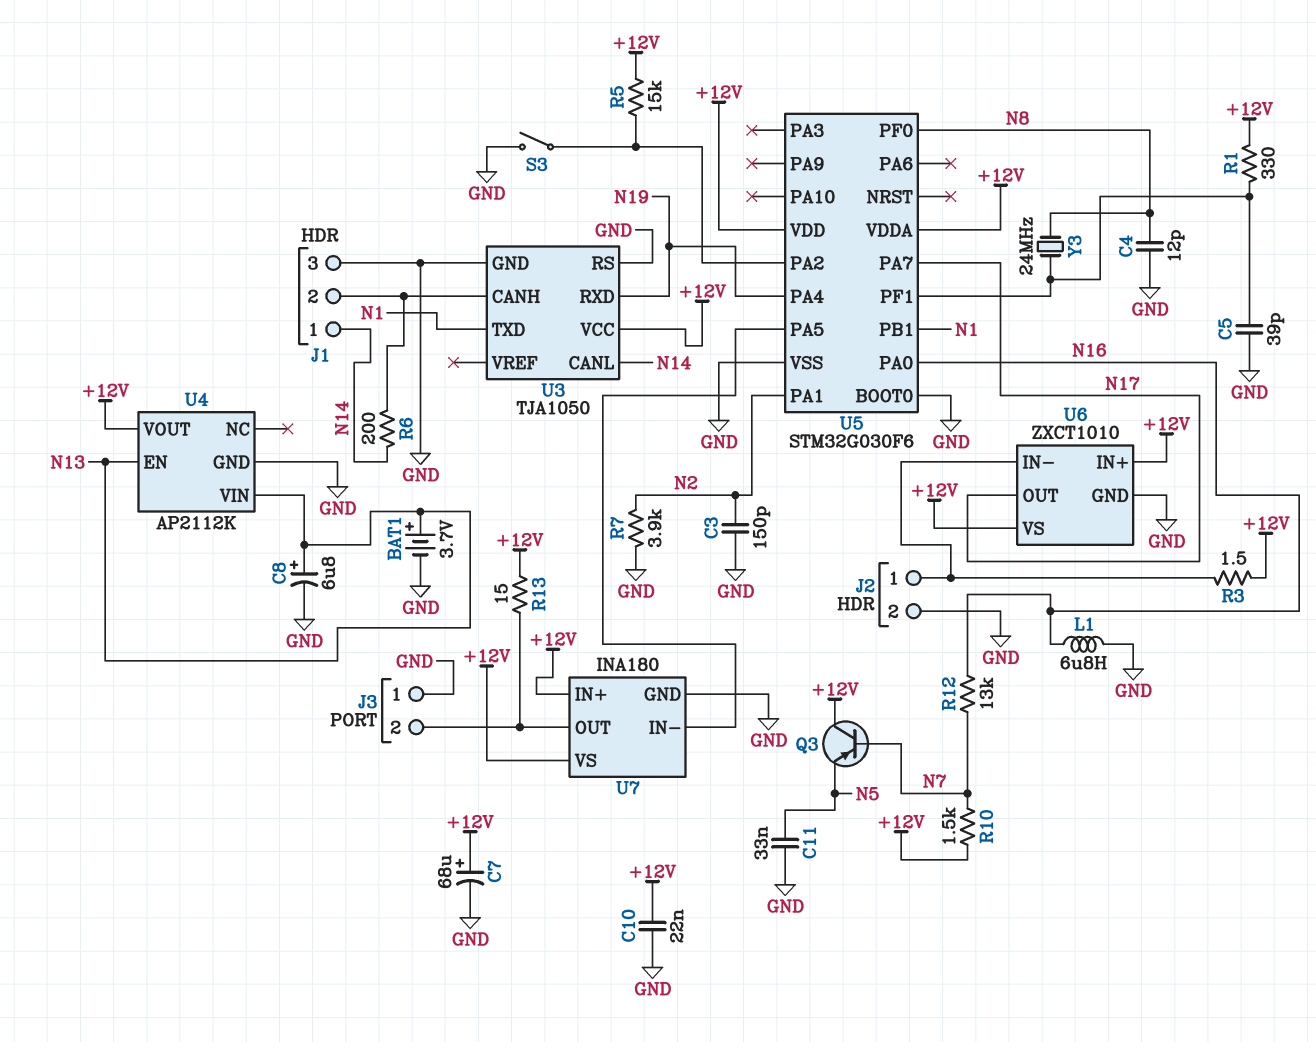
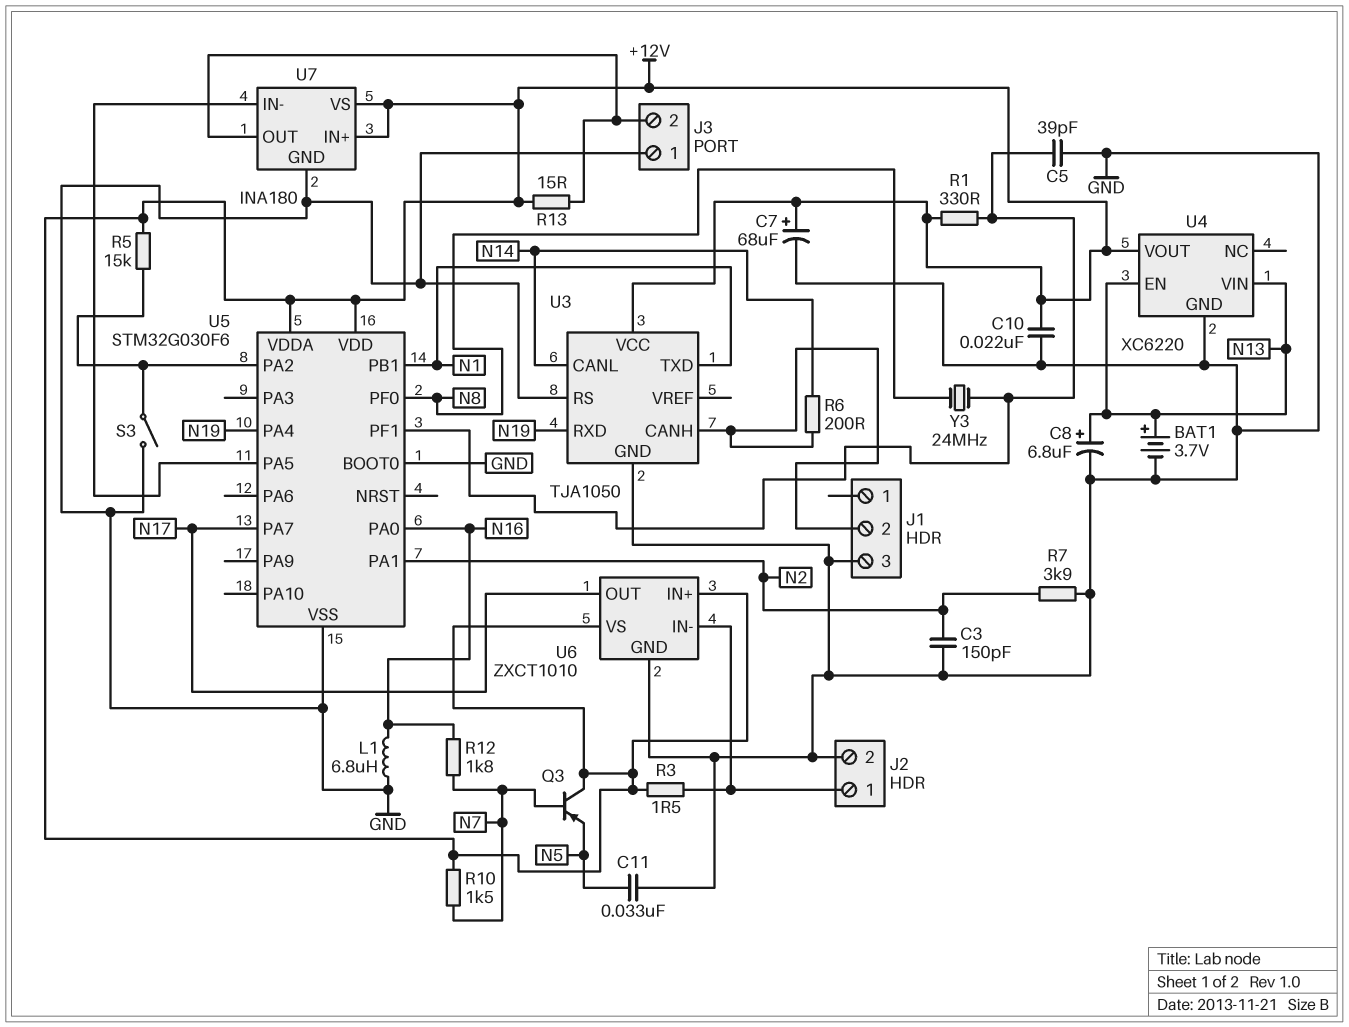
C4: 12pF (GND, N8) -> none
J1 pin 1: N14 -> none
R12: 13k (N7, N16) -> 1.8k (N7, N16)
U4: AP2112K -> XC6220

